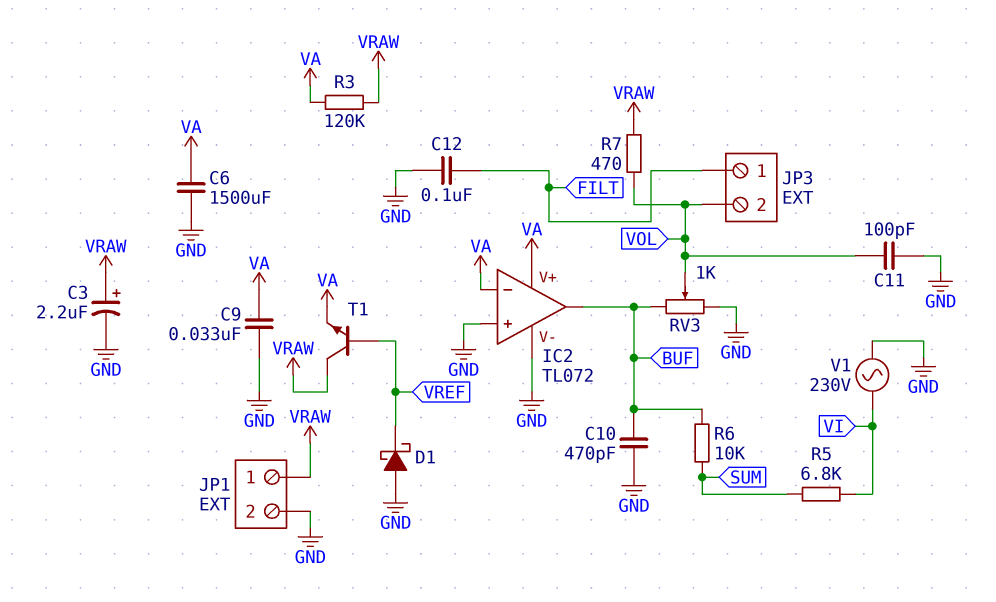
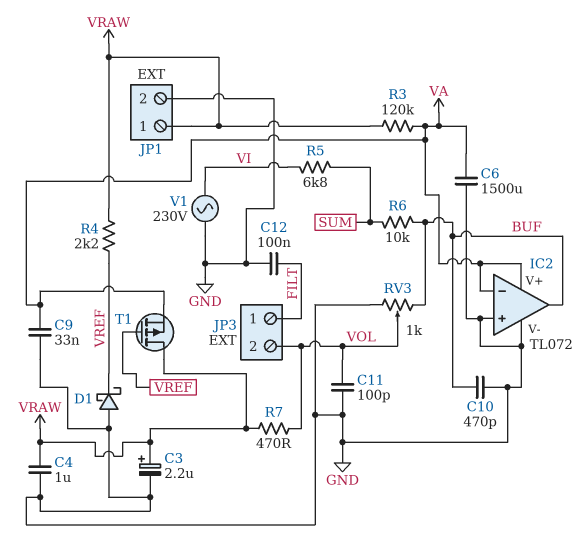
C4: none -> 1uF (GND, VRAW)
R4: none -> 2.2k (VRAW, VREF)
T1: NPN (B VREF, C VRAW, E VA) -> PMOS (G VREF, D VRAW, S VA)

